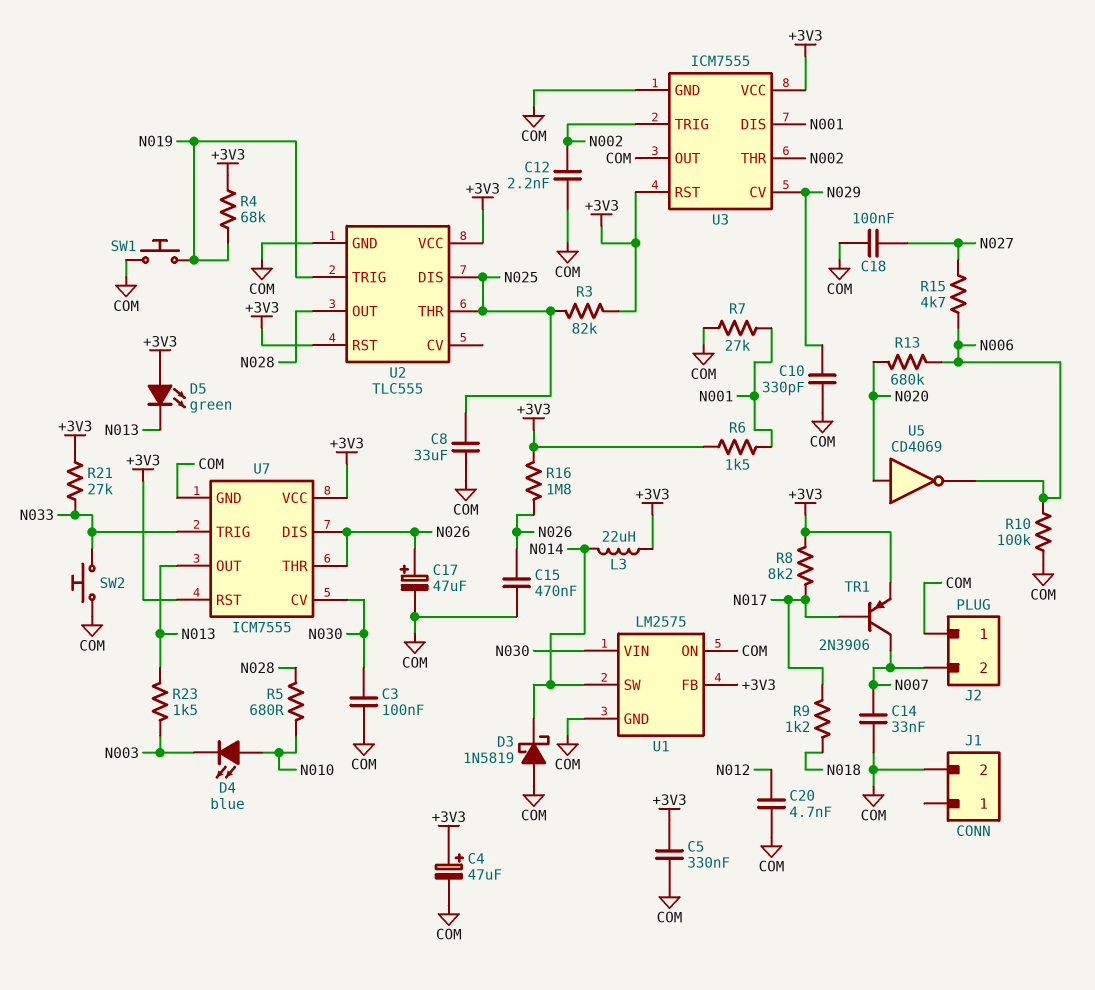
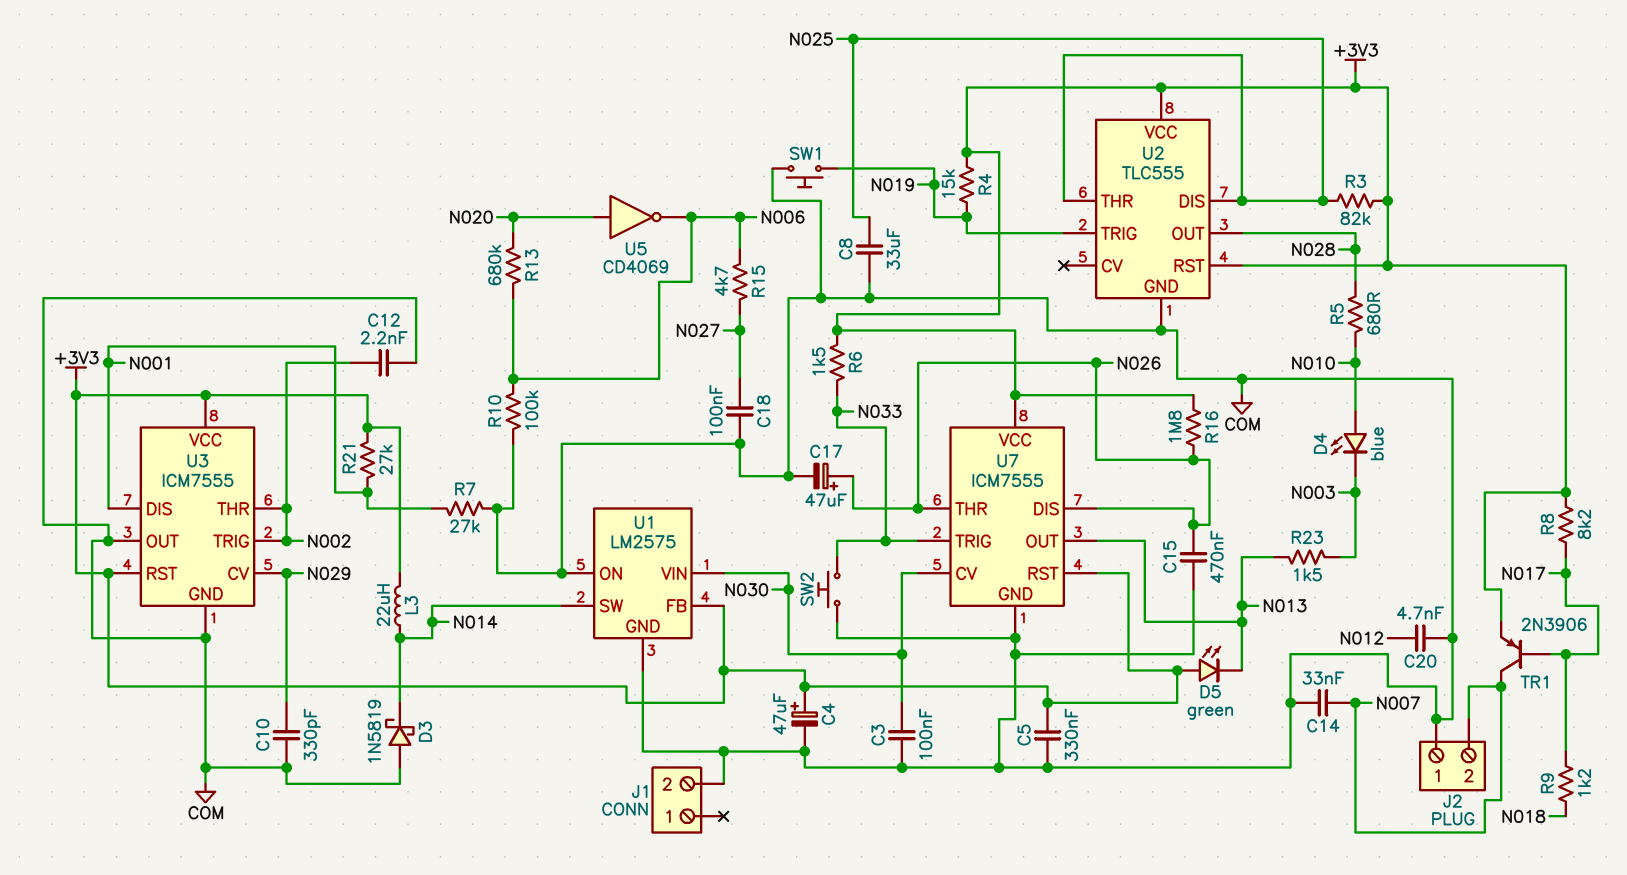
R4: 68k (+3V3, N019) -> 15k (+3V3, N019)
R6: 1.5k (+3V3, N001) -> 1.5k (+3V3, N033)
R21: 27k (+3V3, N033) -> 27k (+3V3, N001)

